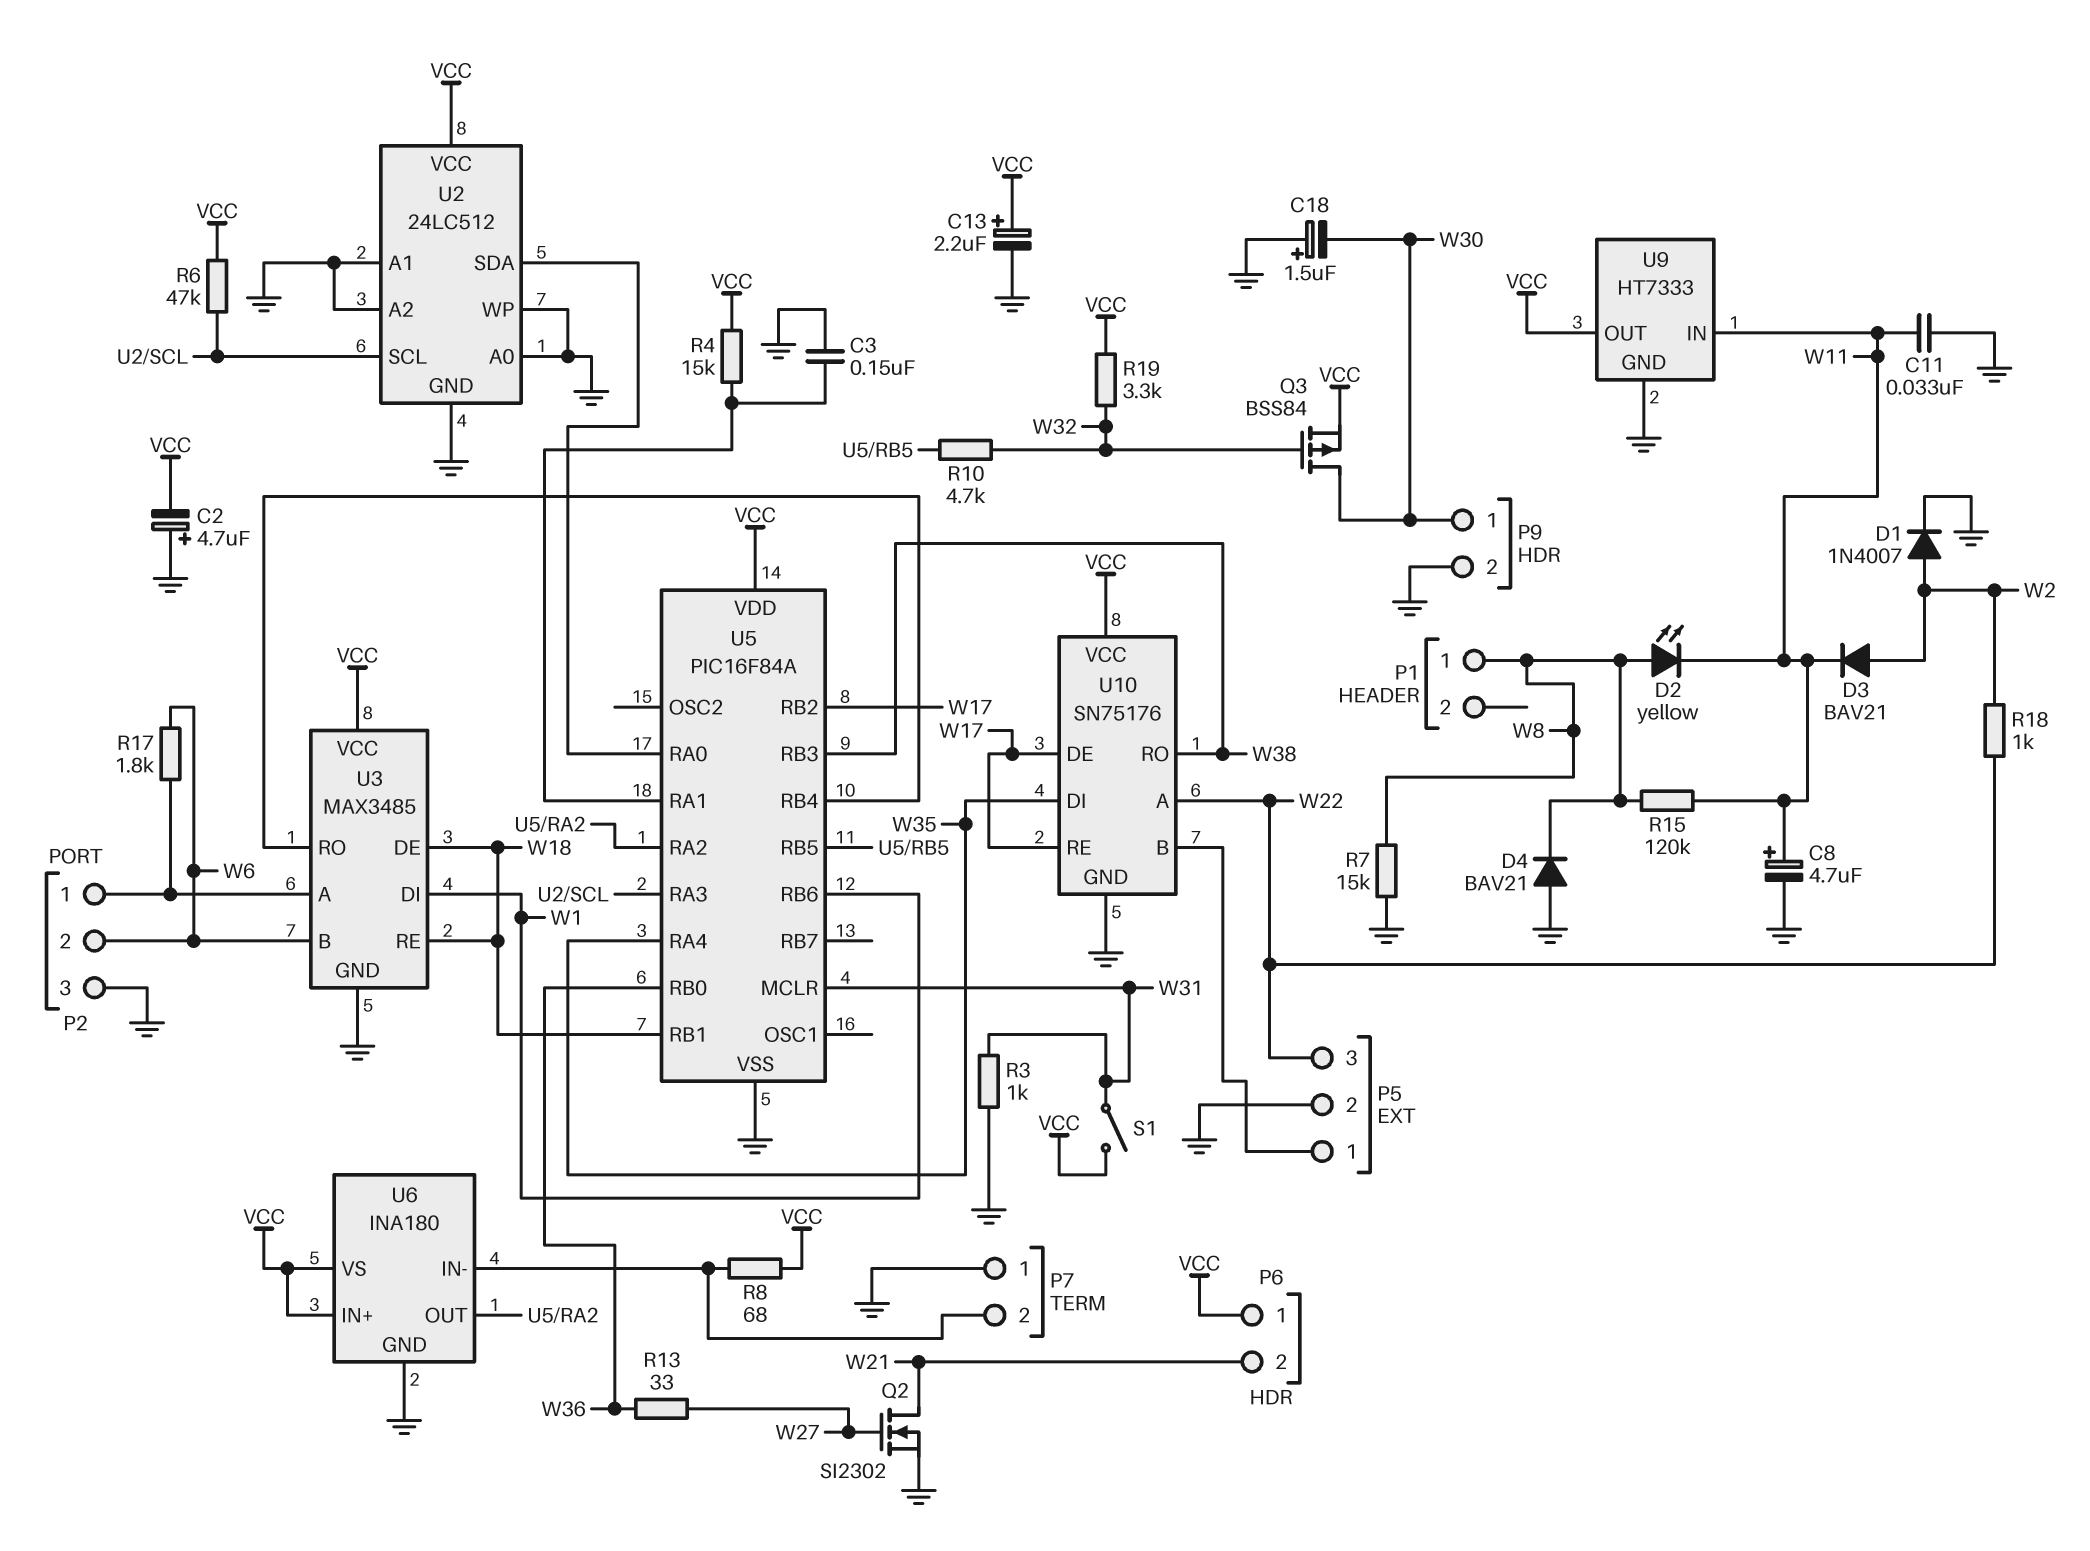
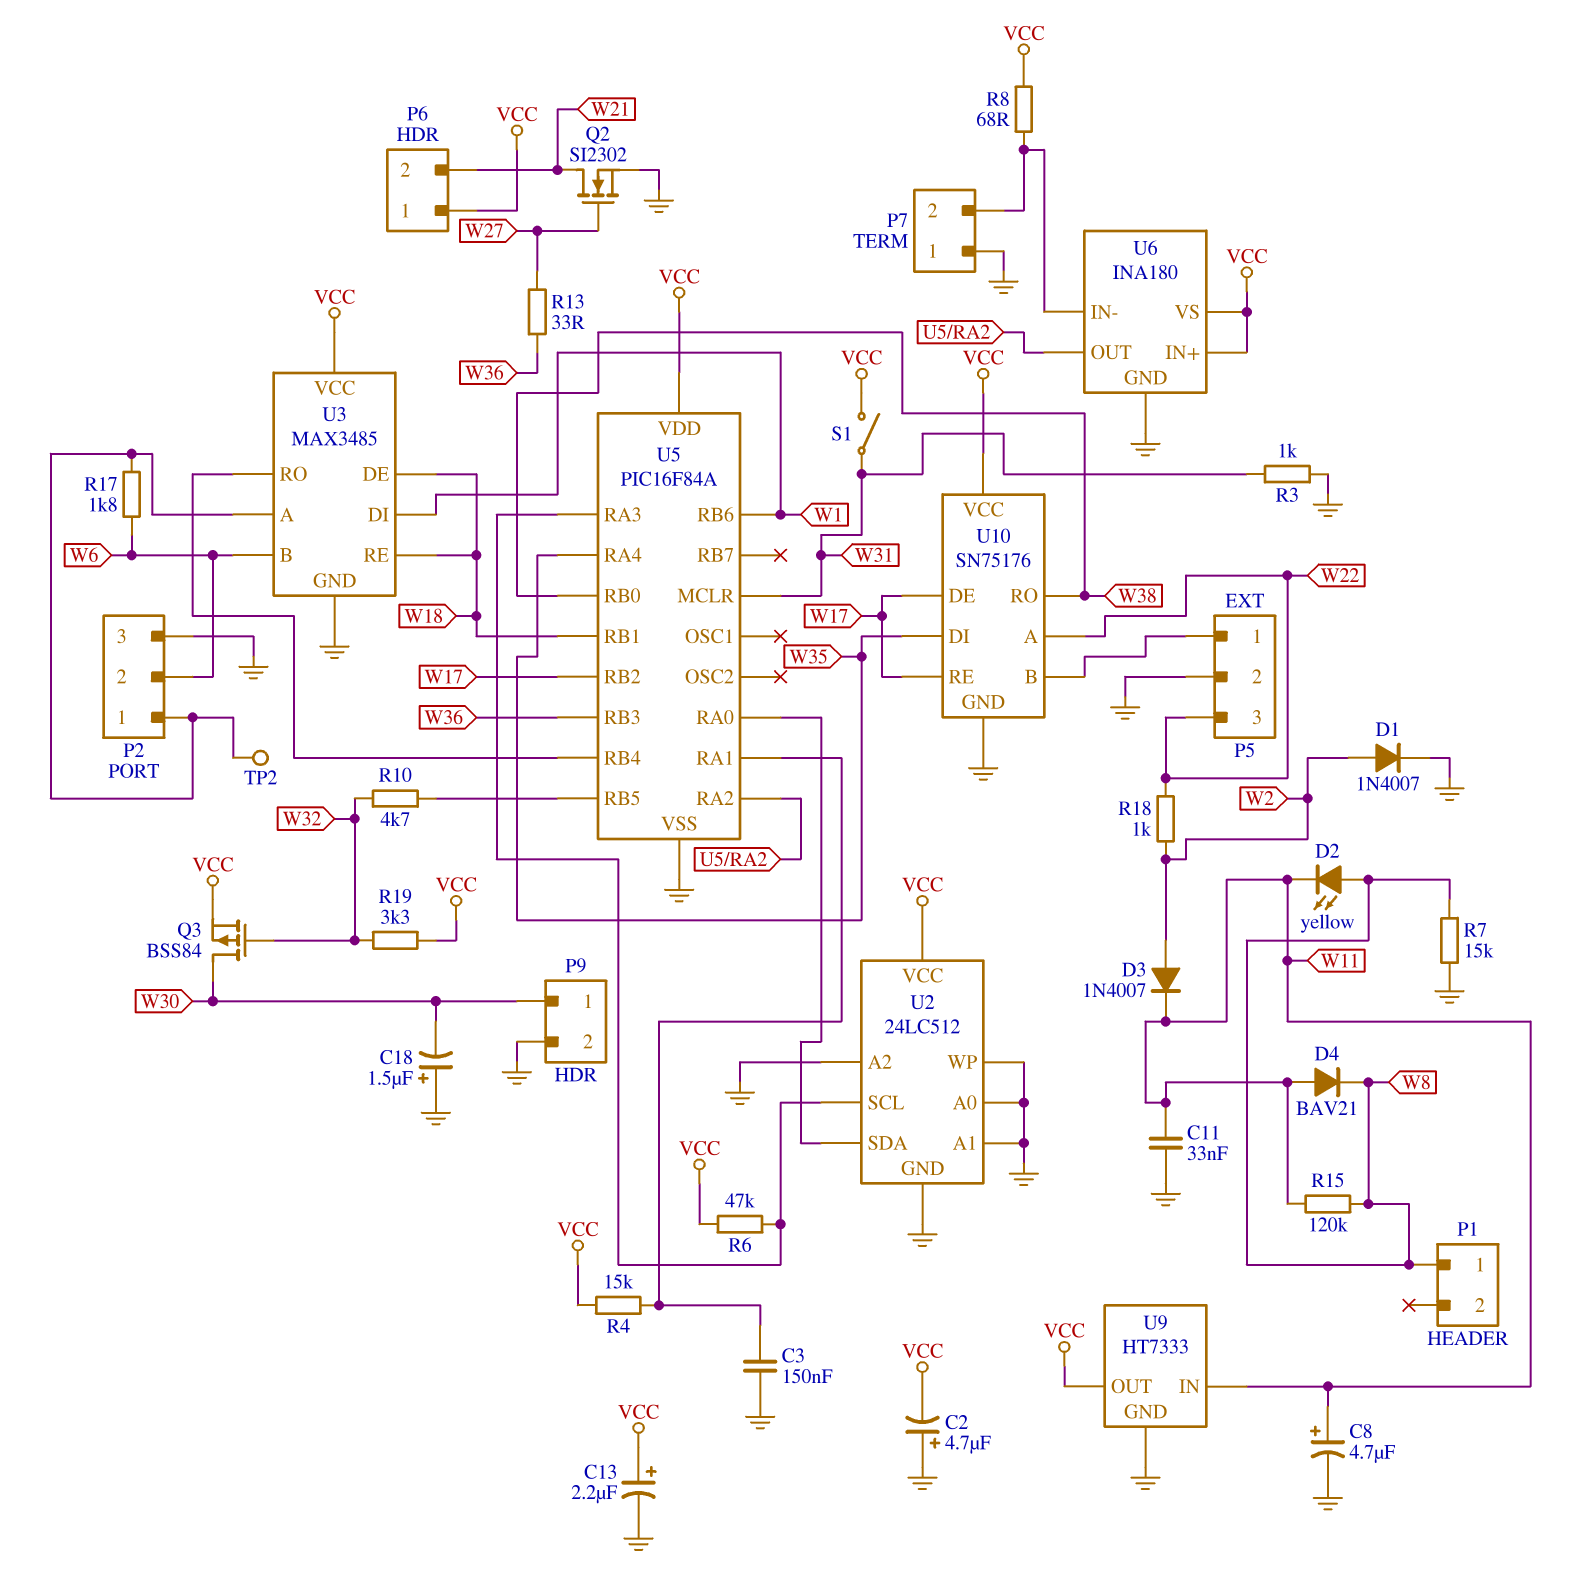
D3: diode BAV21 (A W2, K W11) -> diode 1N4007 (A W2, K W11)
D4: diode BAV21 (A GND, K W8) -> diode BAV21 (A W11, K W8)
TP2: none -> test point (P2/1)
U5 pin RB0: W36 -> W38
U5 pin RB3: W38 -> W36

